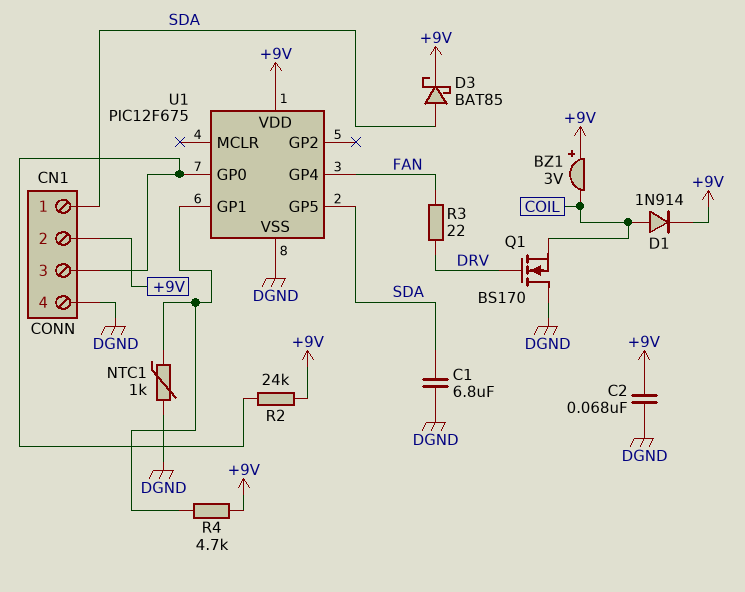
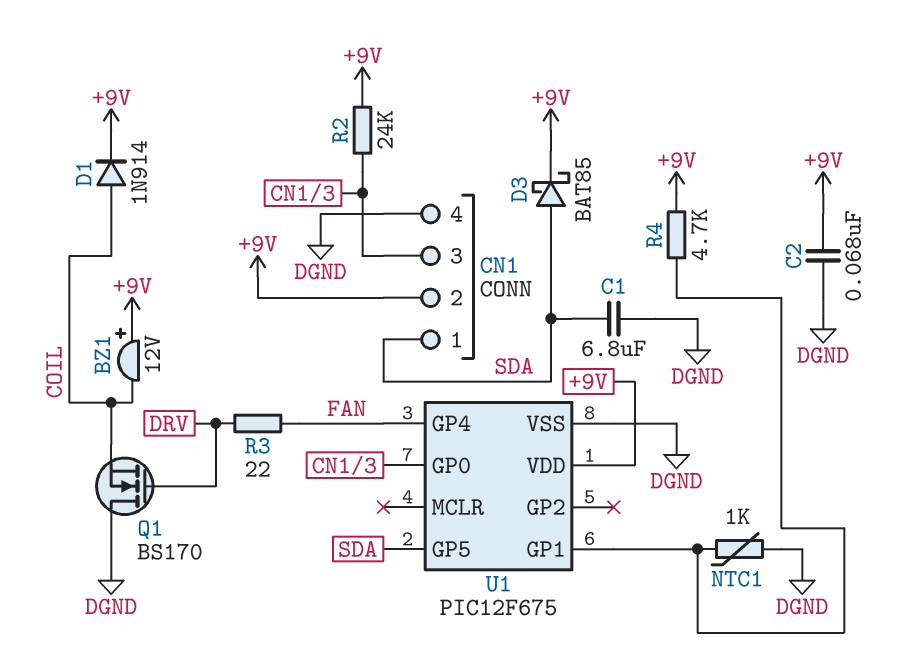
BZ1: buzzer 3V (plus +9V, minus COIL) -> buzzer 12V (plus +9V, minus COIL)

